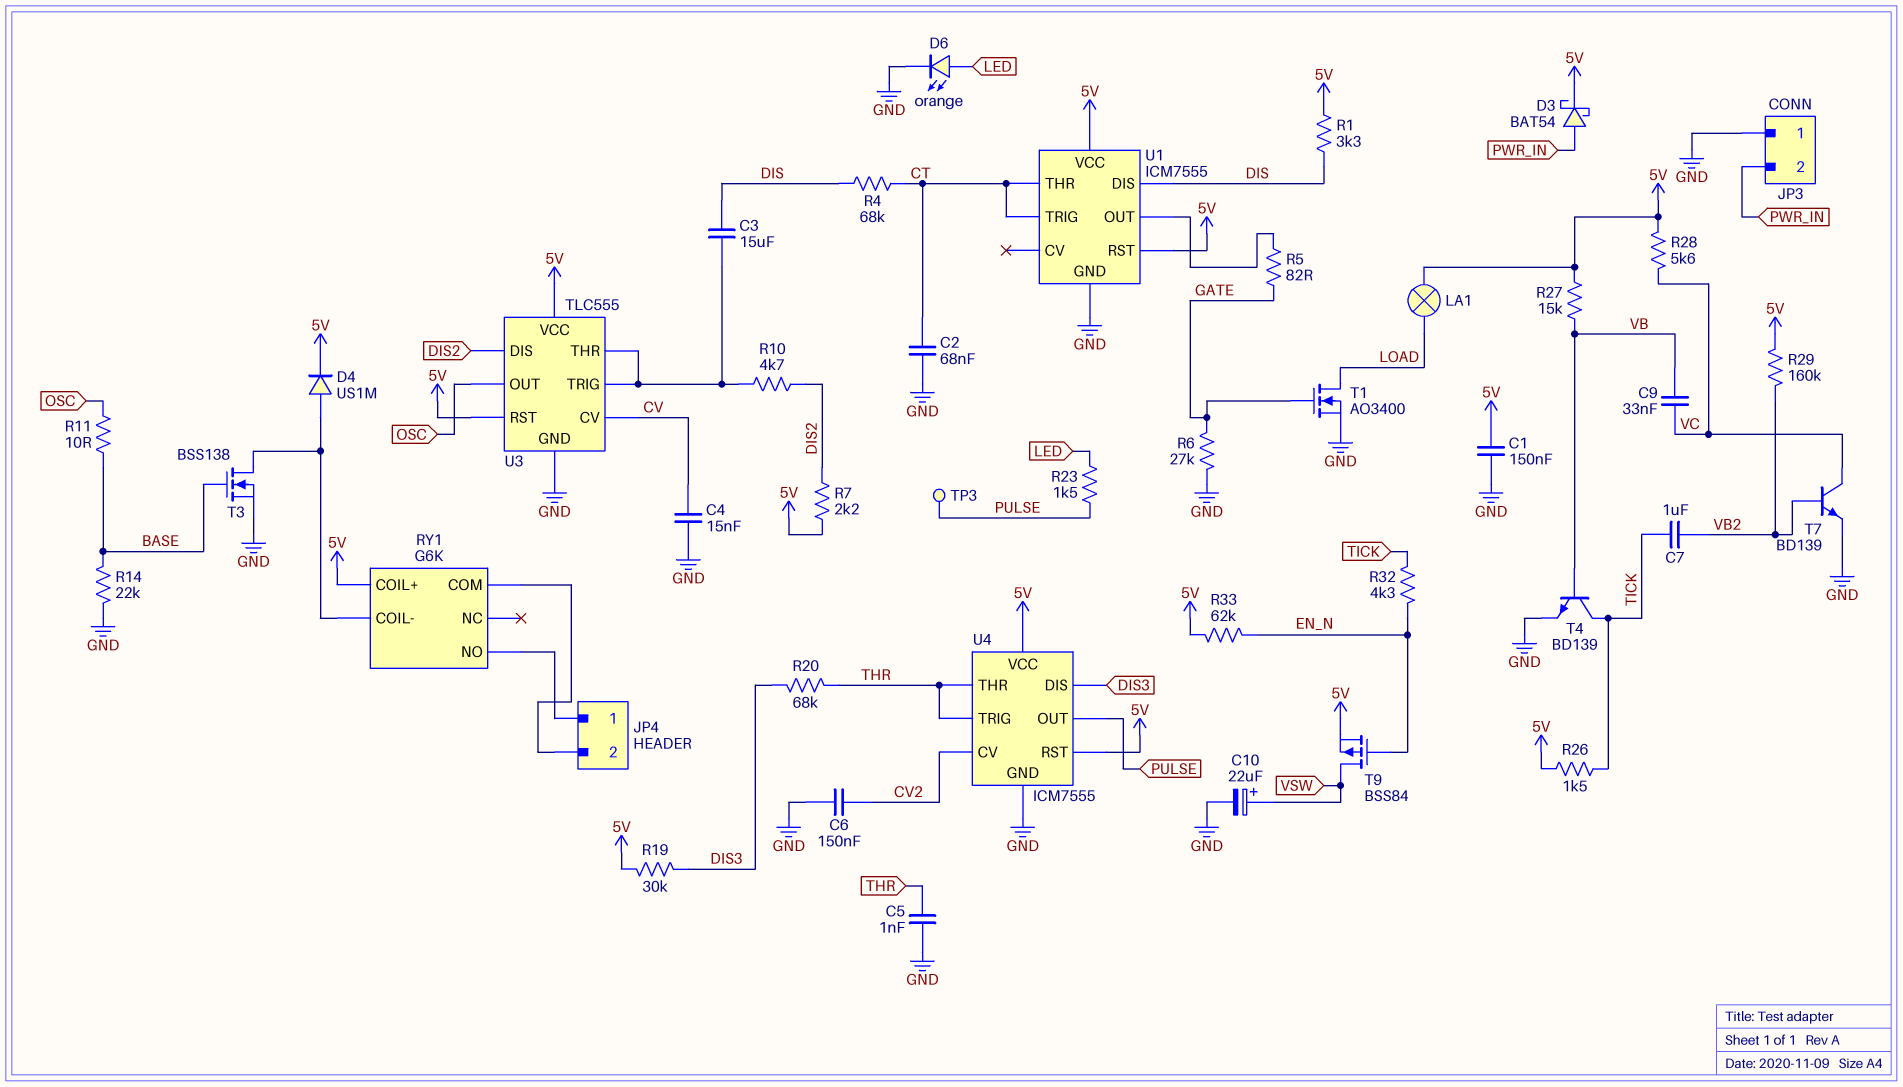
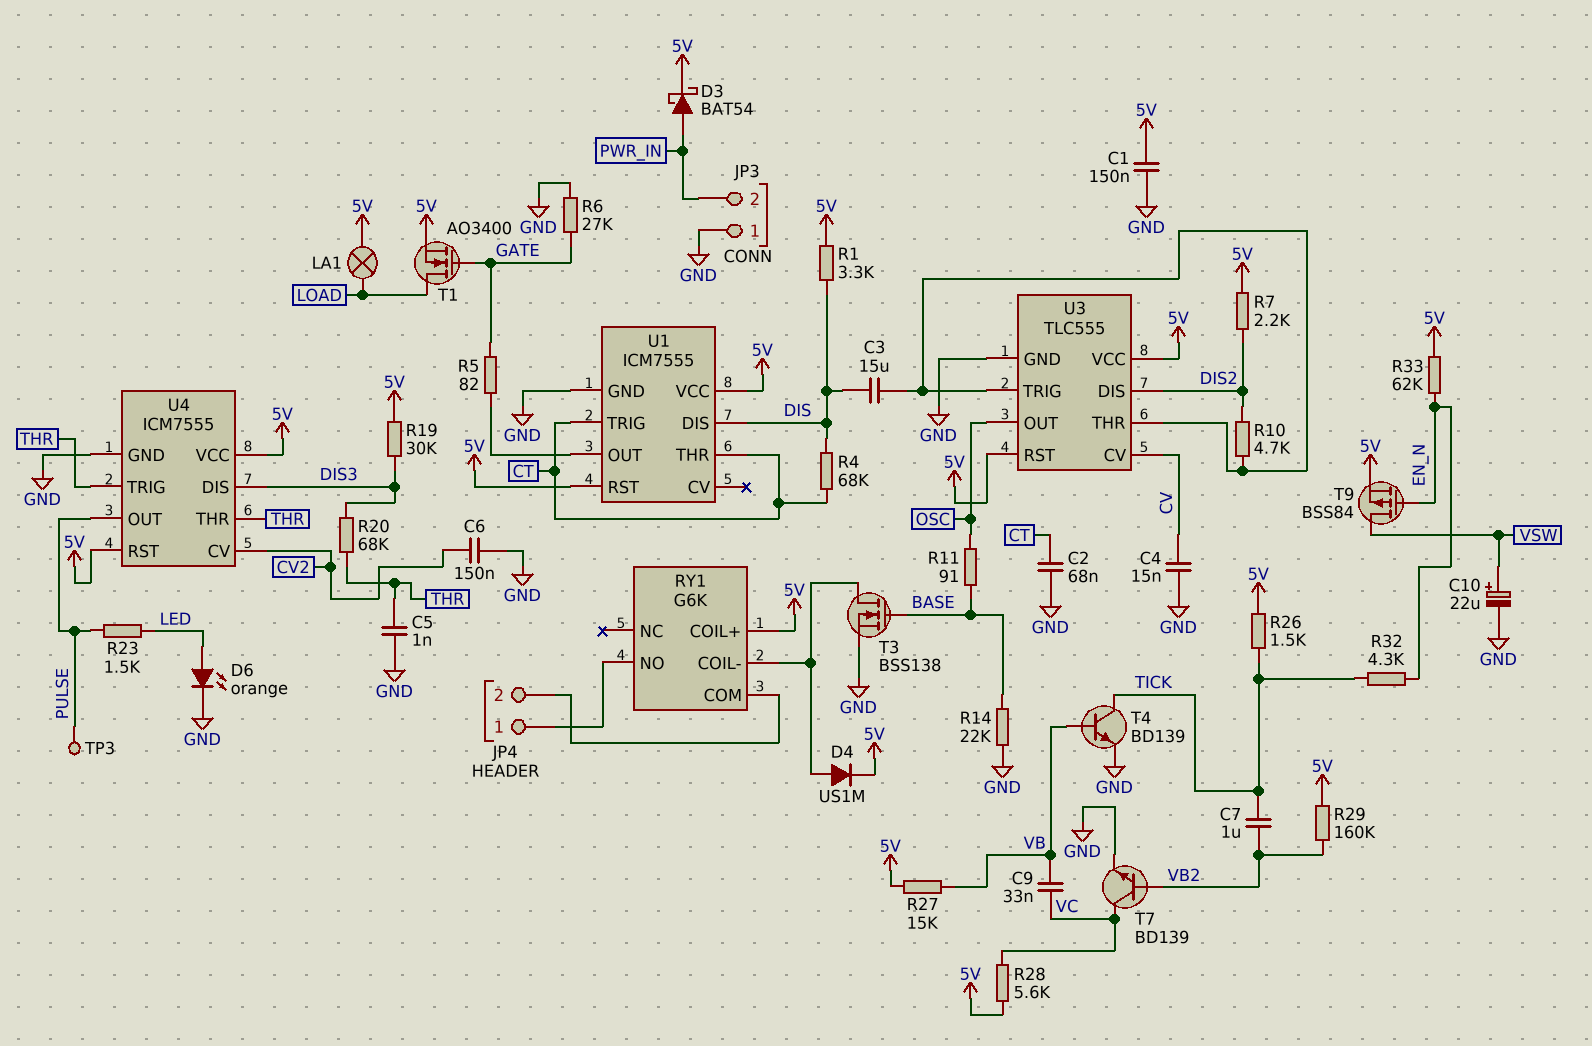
R11: 10 (BASE, OSC) -> 91 (BASE, OSC)
T1: NMOS AO3400 (G GATE, D LOAD, S GND) -> NMOS AO3400 (G GATE, D LOAD, S 5V)

